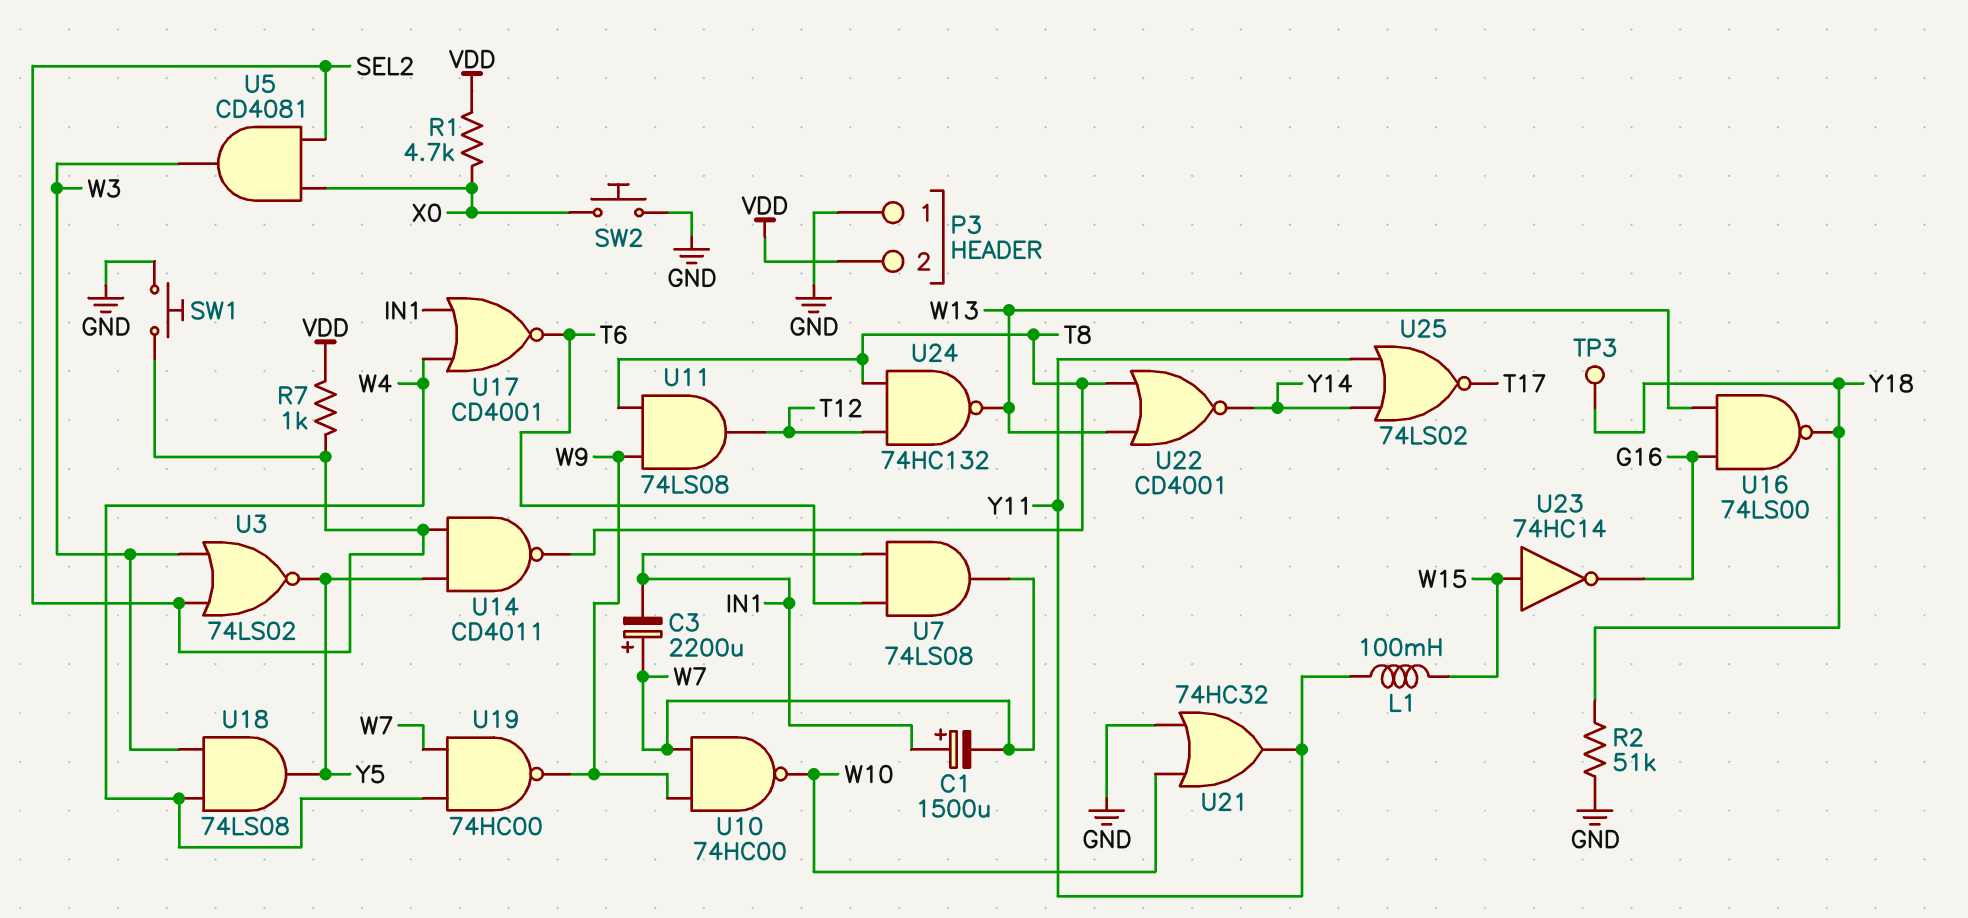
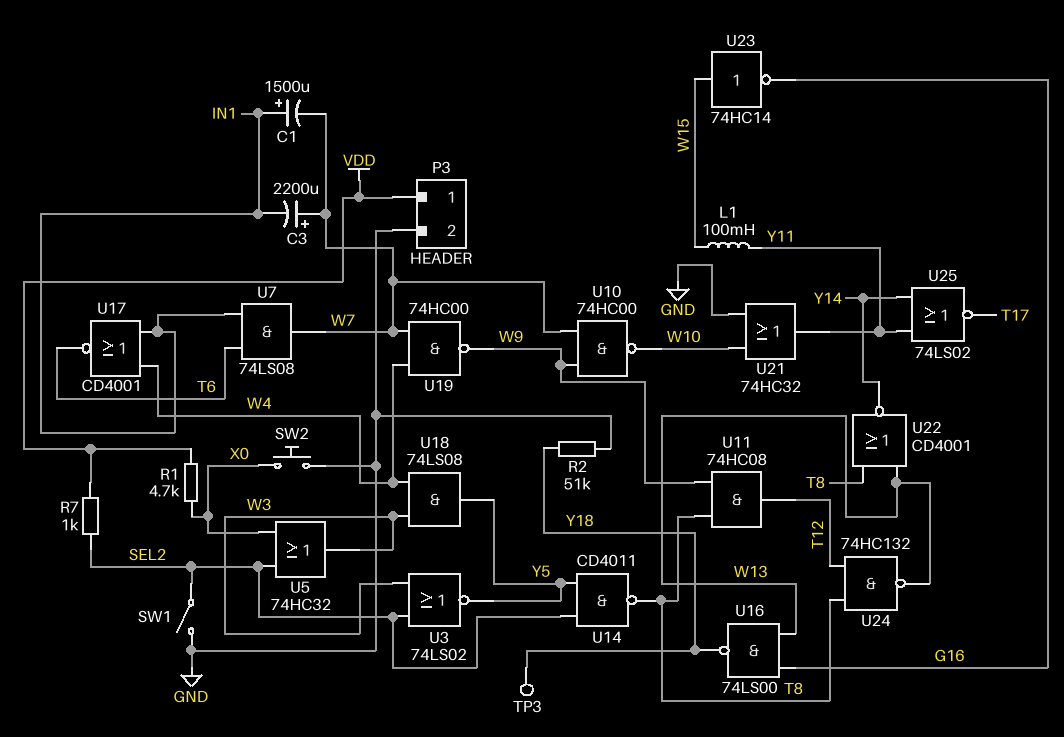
P3 pin 1: GND -> VDD
P3 pin 2: VDD -> GND
SW1: button (GND, SEL2) -> switch (GND, SEL2)
U5: AND CD4081 (in SEL2, in X0, out W3) -> OR 74HC32 (in SEL2, in X0, out W3)
U11: AND 74LS08 (in T8, in W9, out T12) -> AND 74HC08 (in T8, in W9, out T12)

